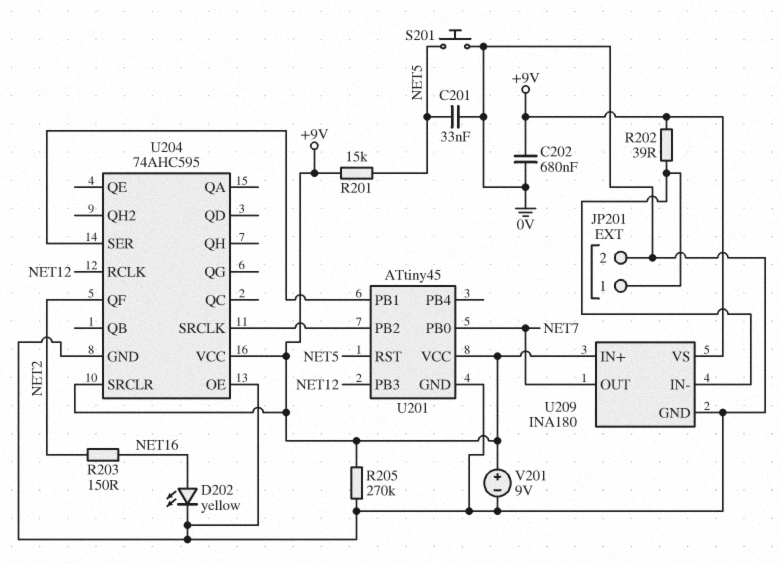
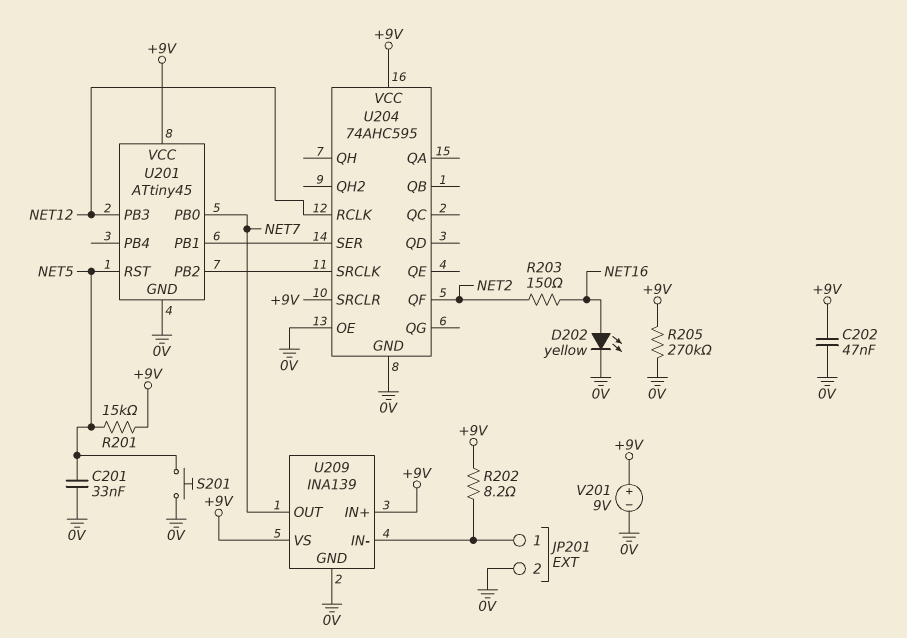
C202: 680nF (+9V, 0V) -> 47nF (+9V, 0V)
R202: 39 (+9V, JP201/1) -> 8.2 (+9V, JP201/1)
U209: INA180 -> INA139

